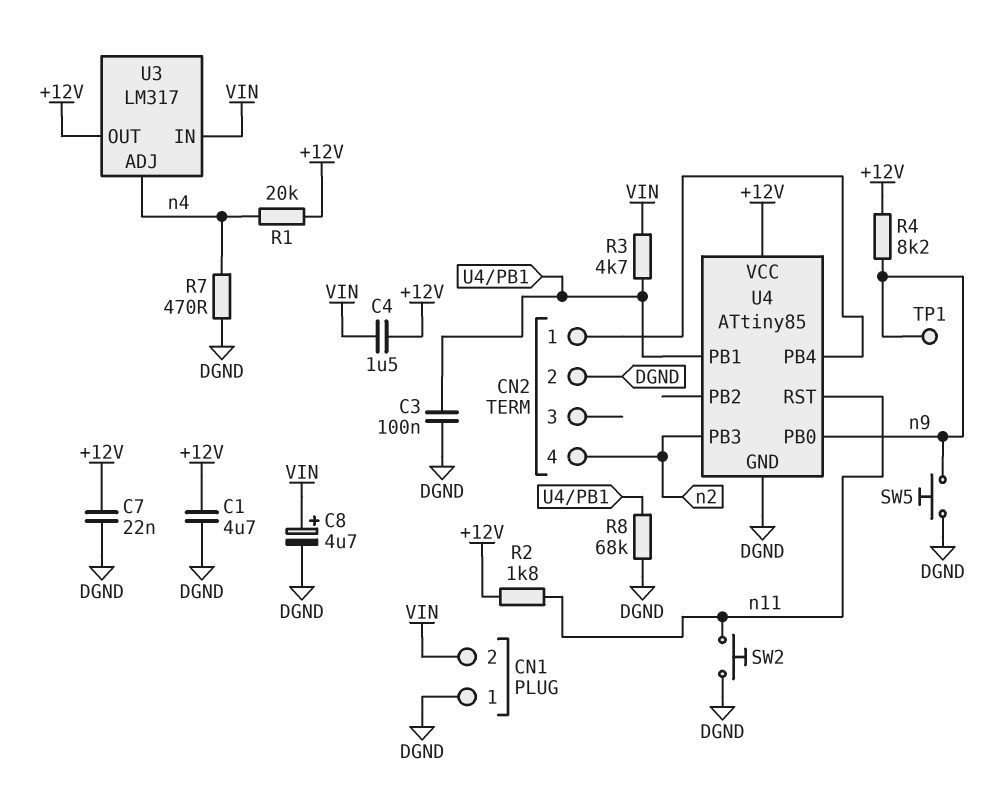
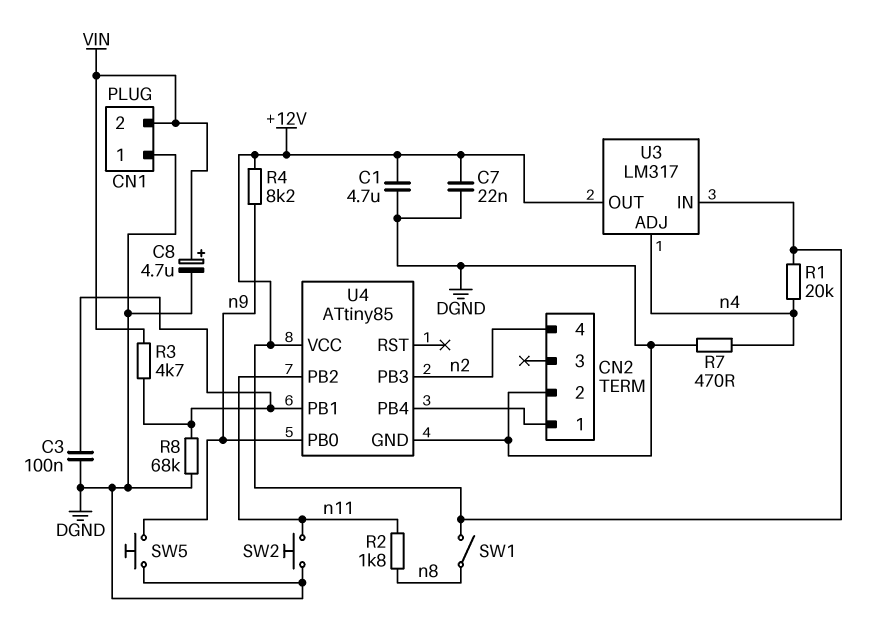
C4: 1.5uF (+12V, VIN) -> none
R2: 1.8k (+12V, n11) -> 1.8k (n8, n11)
SW1: none -> switch (+12V, n8)
TP1: test point (n9) -> none
U3 pin IN: VIN -> +12V
U4 pin PB2: none -> n11
U4 pin RST: n11 -> none

